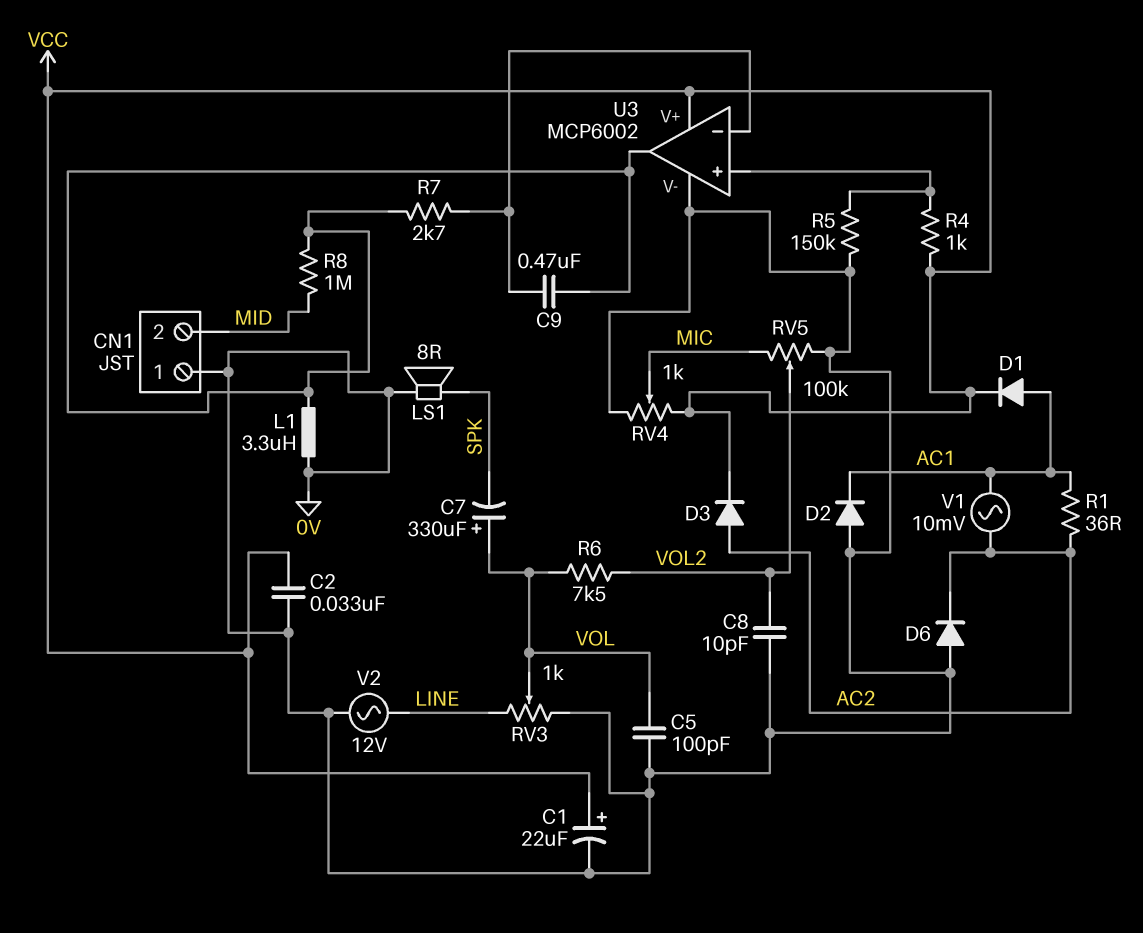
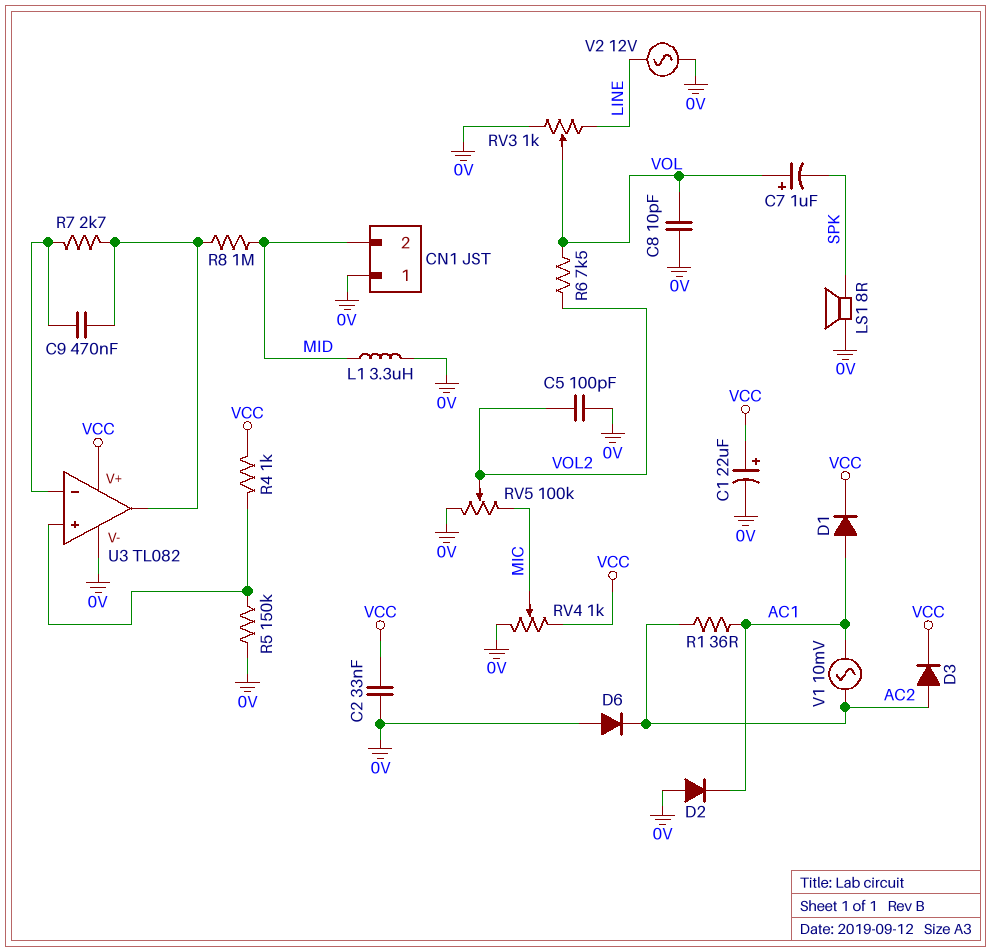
C5: 100pF (0V, VOL) -> 100pF (0V, VOL2)
C7: 330uF (plus VOL, minus SPK) -> 1uF (plus VOL, minus SPK)
C8: 10pF (0V, VOL2) -> 10pF (0V, VOL)
L1: 3.3uH (0V, U3/out) -> 3.3uH (0V, MID)
U3: MCP6002 -> TL082

